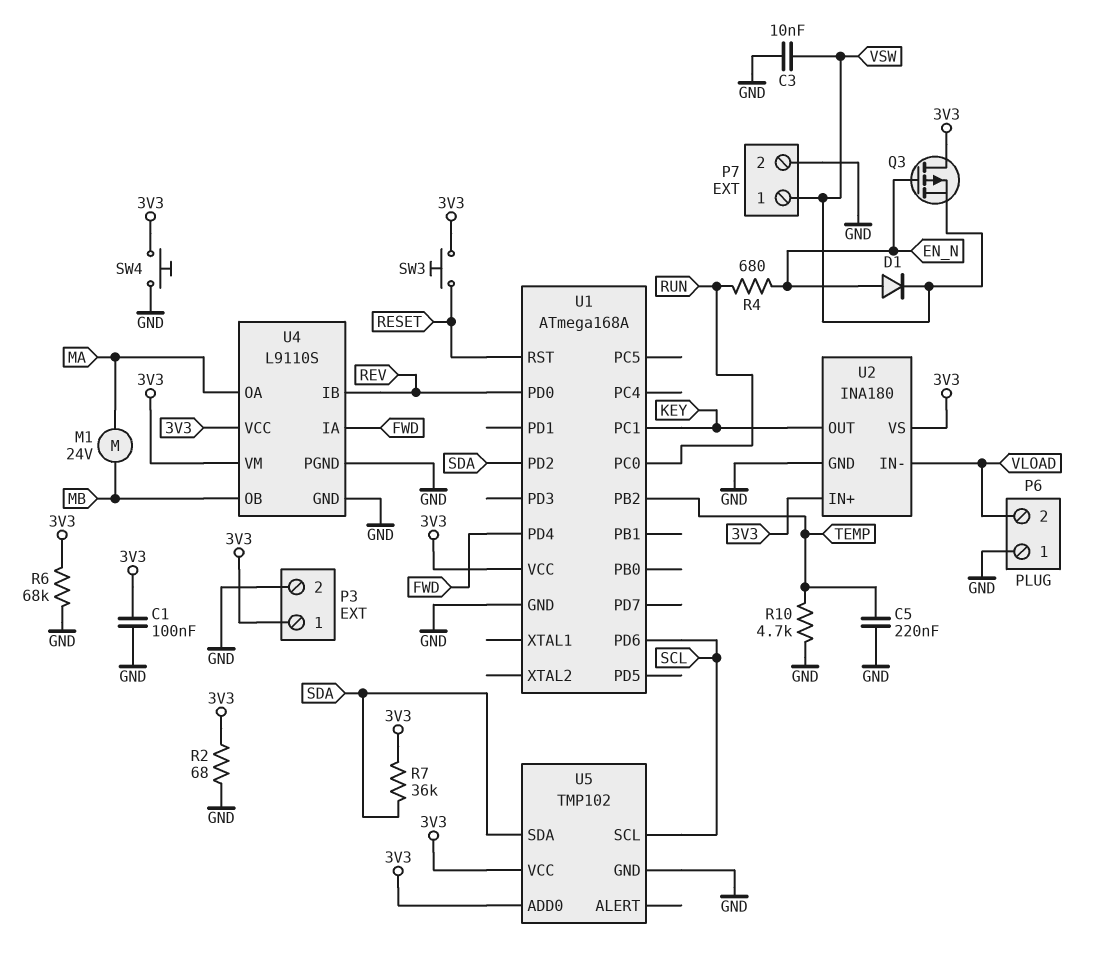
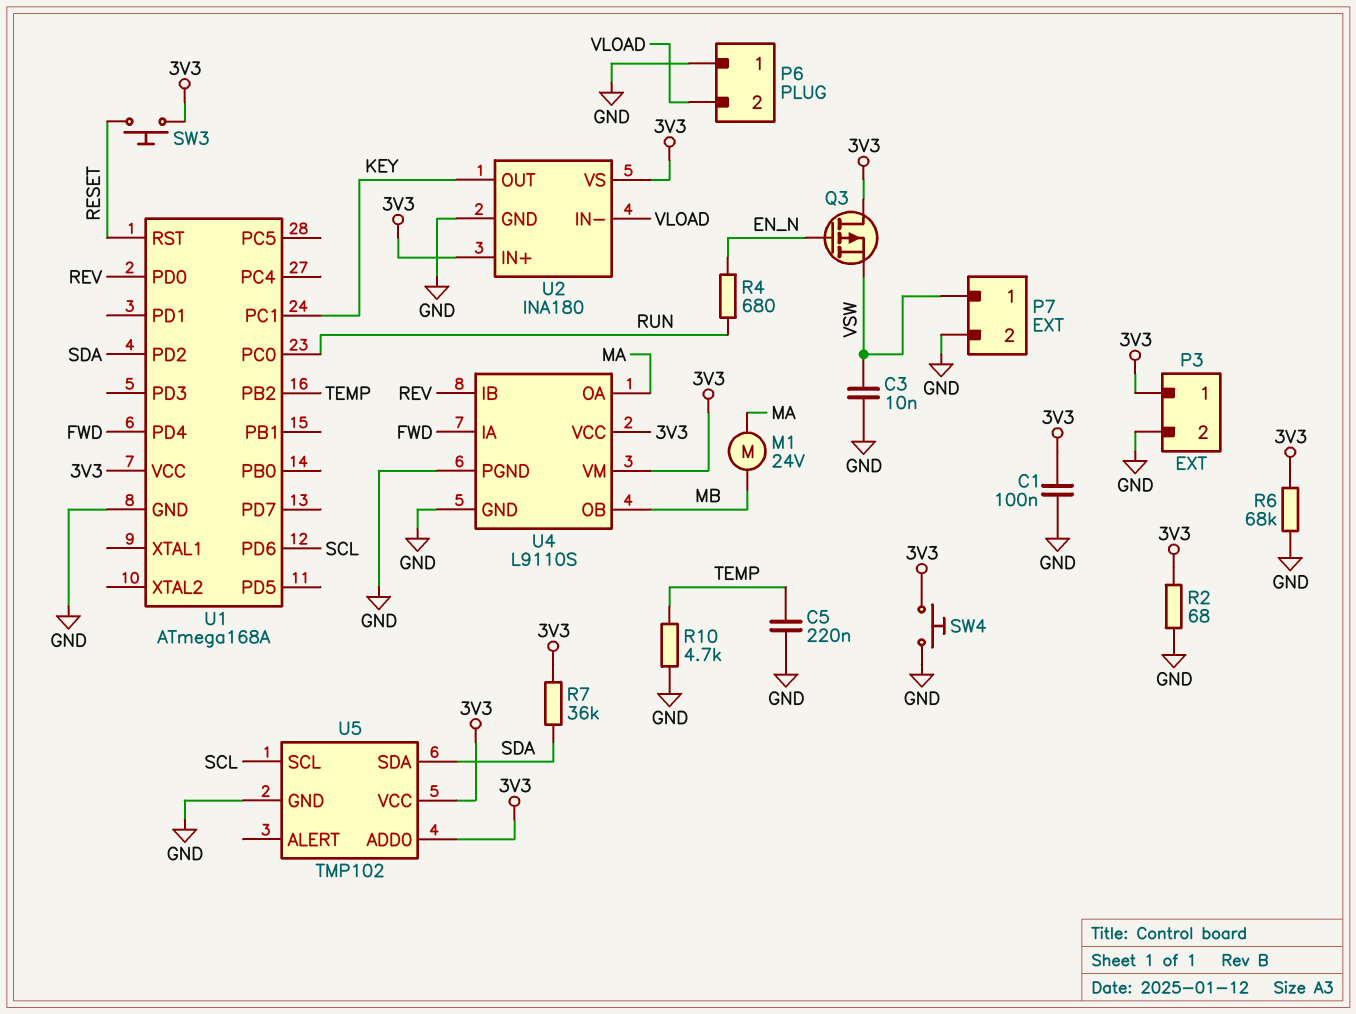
D1: diode (A EN_N, K VSW) -> none

